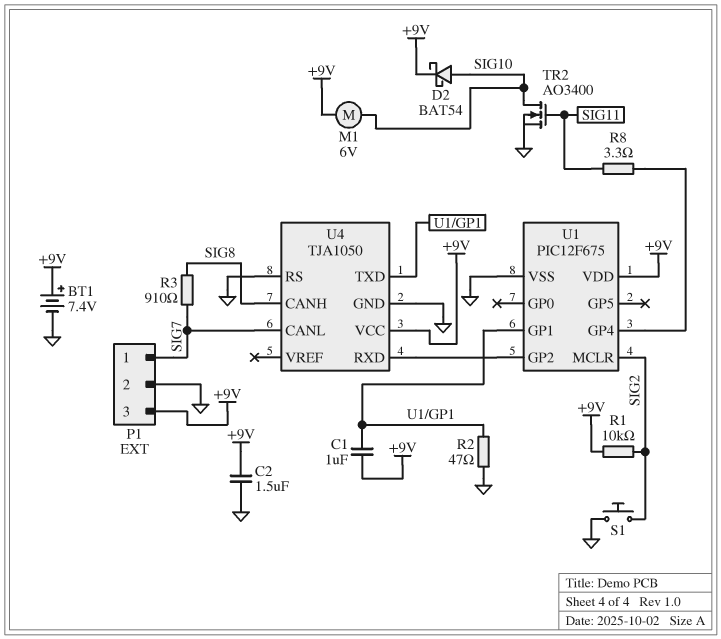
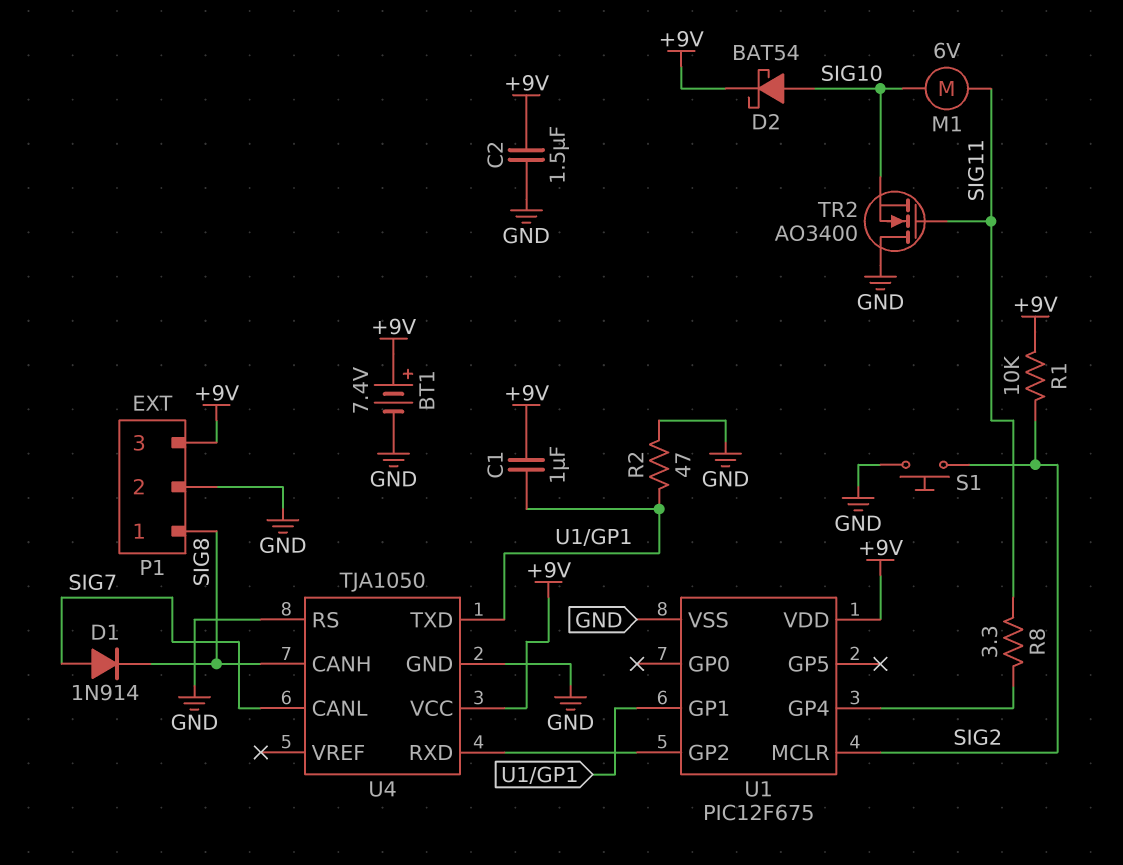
D1: none -> diode 1N914 (A SIG7, K SIG8)
M1: motor 6V (+9V, SIG10) -> motor 6V (SIG10, SIG11)
P1 pin 1: SIG7 -> SIG8
R3: 910 (SIG7, SIG8) -> none
TR2: NMOS AO3400 (G SIG11, D SIG10, S GND) -> NMOS AO3400 (G SIG11, D GND, S SIG10)

